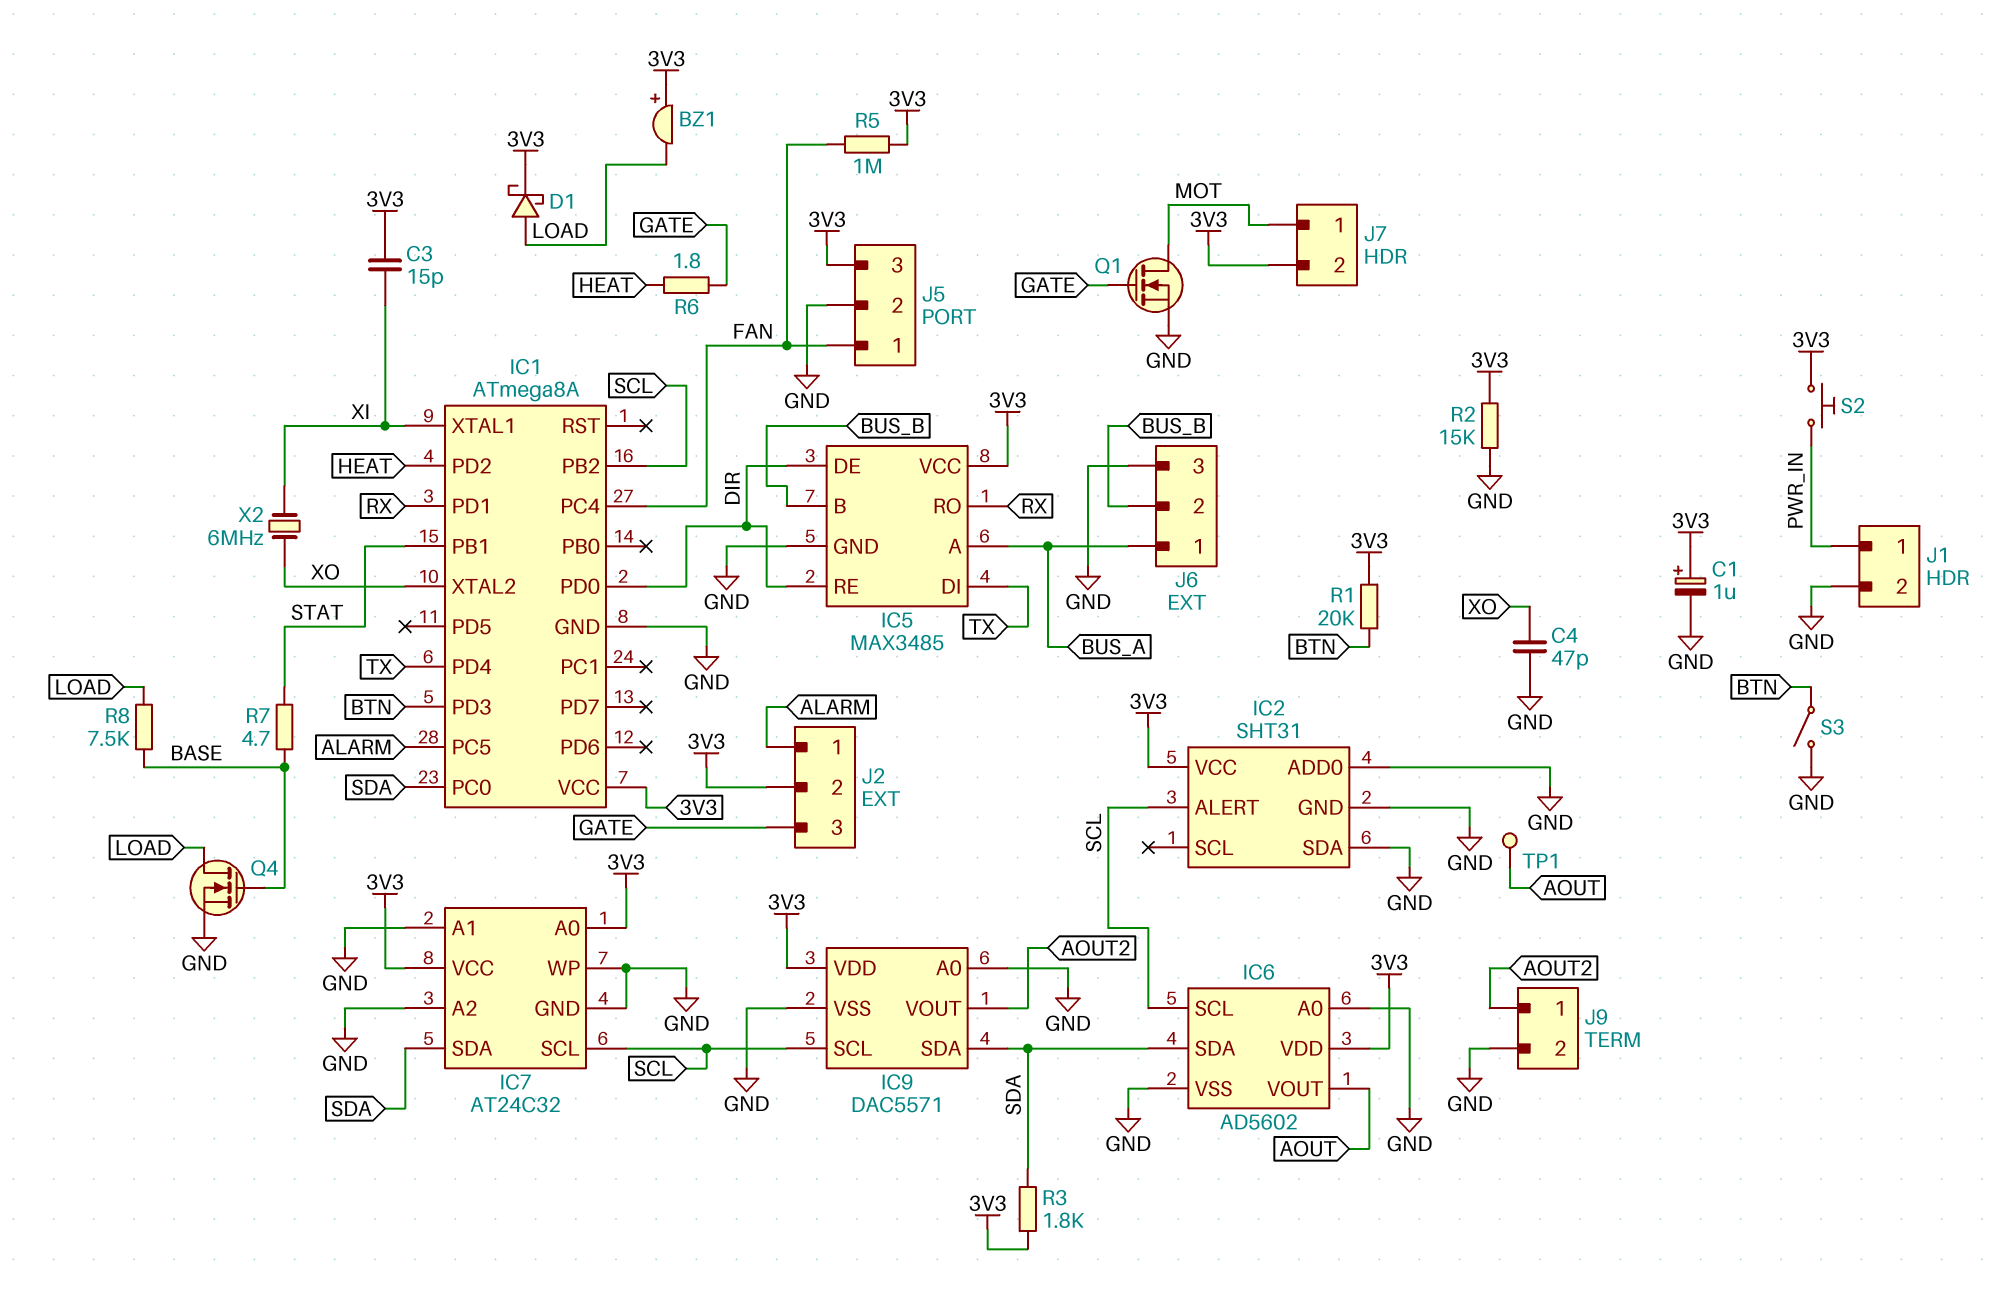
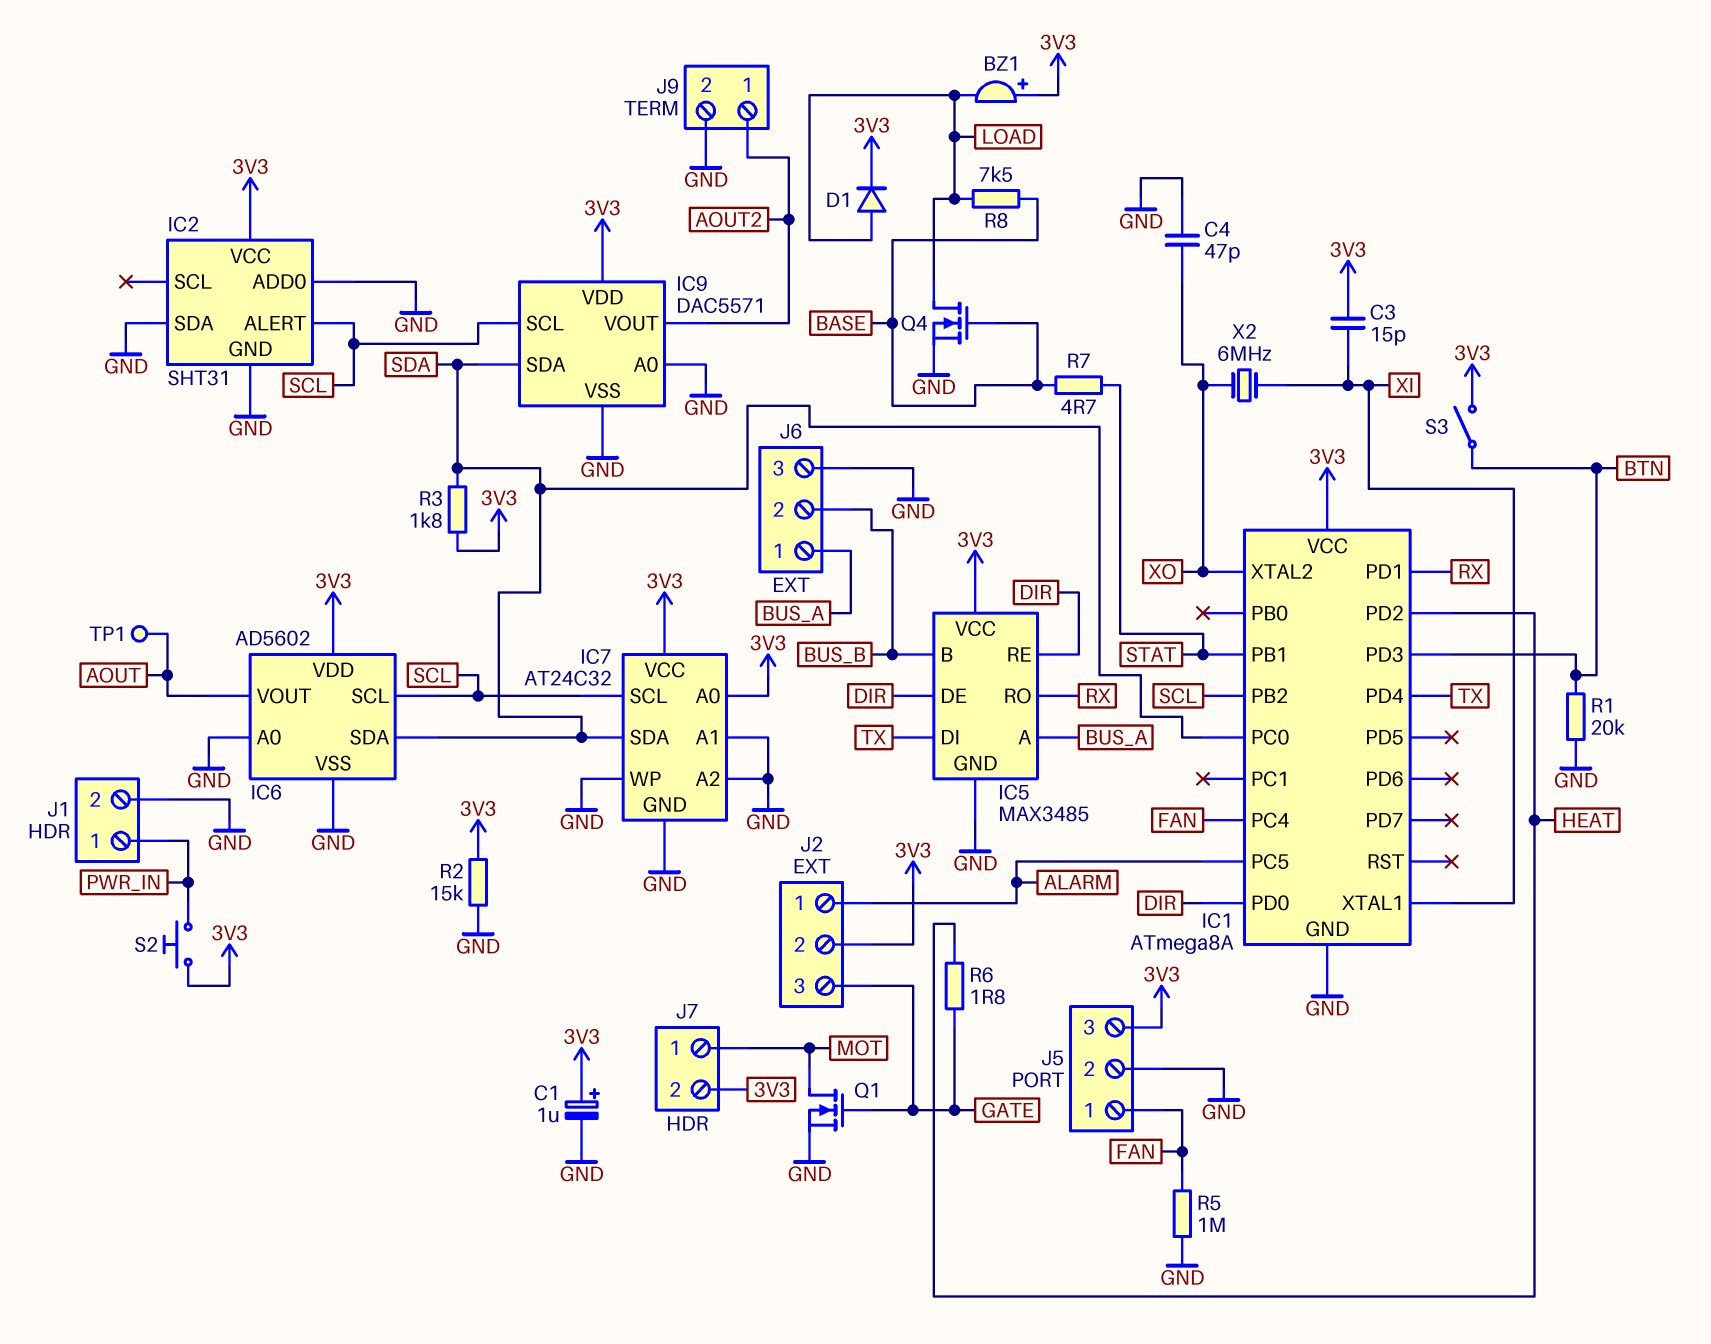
D1: schottky (A LOAD, K 3V3) -> diode (A LOAD, K 3V3)
R1: 20k (3V3, BTN) -> 20k (BTN, GND)
R5: 1M (3V3, FAN) -> 1M (FAN, GND)
S3: switch (BTN, GND) -> switch (3V3, BTN)

